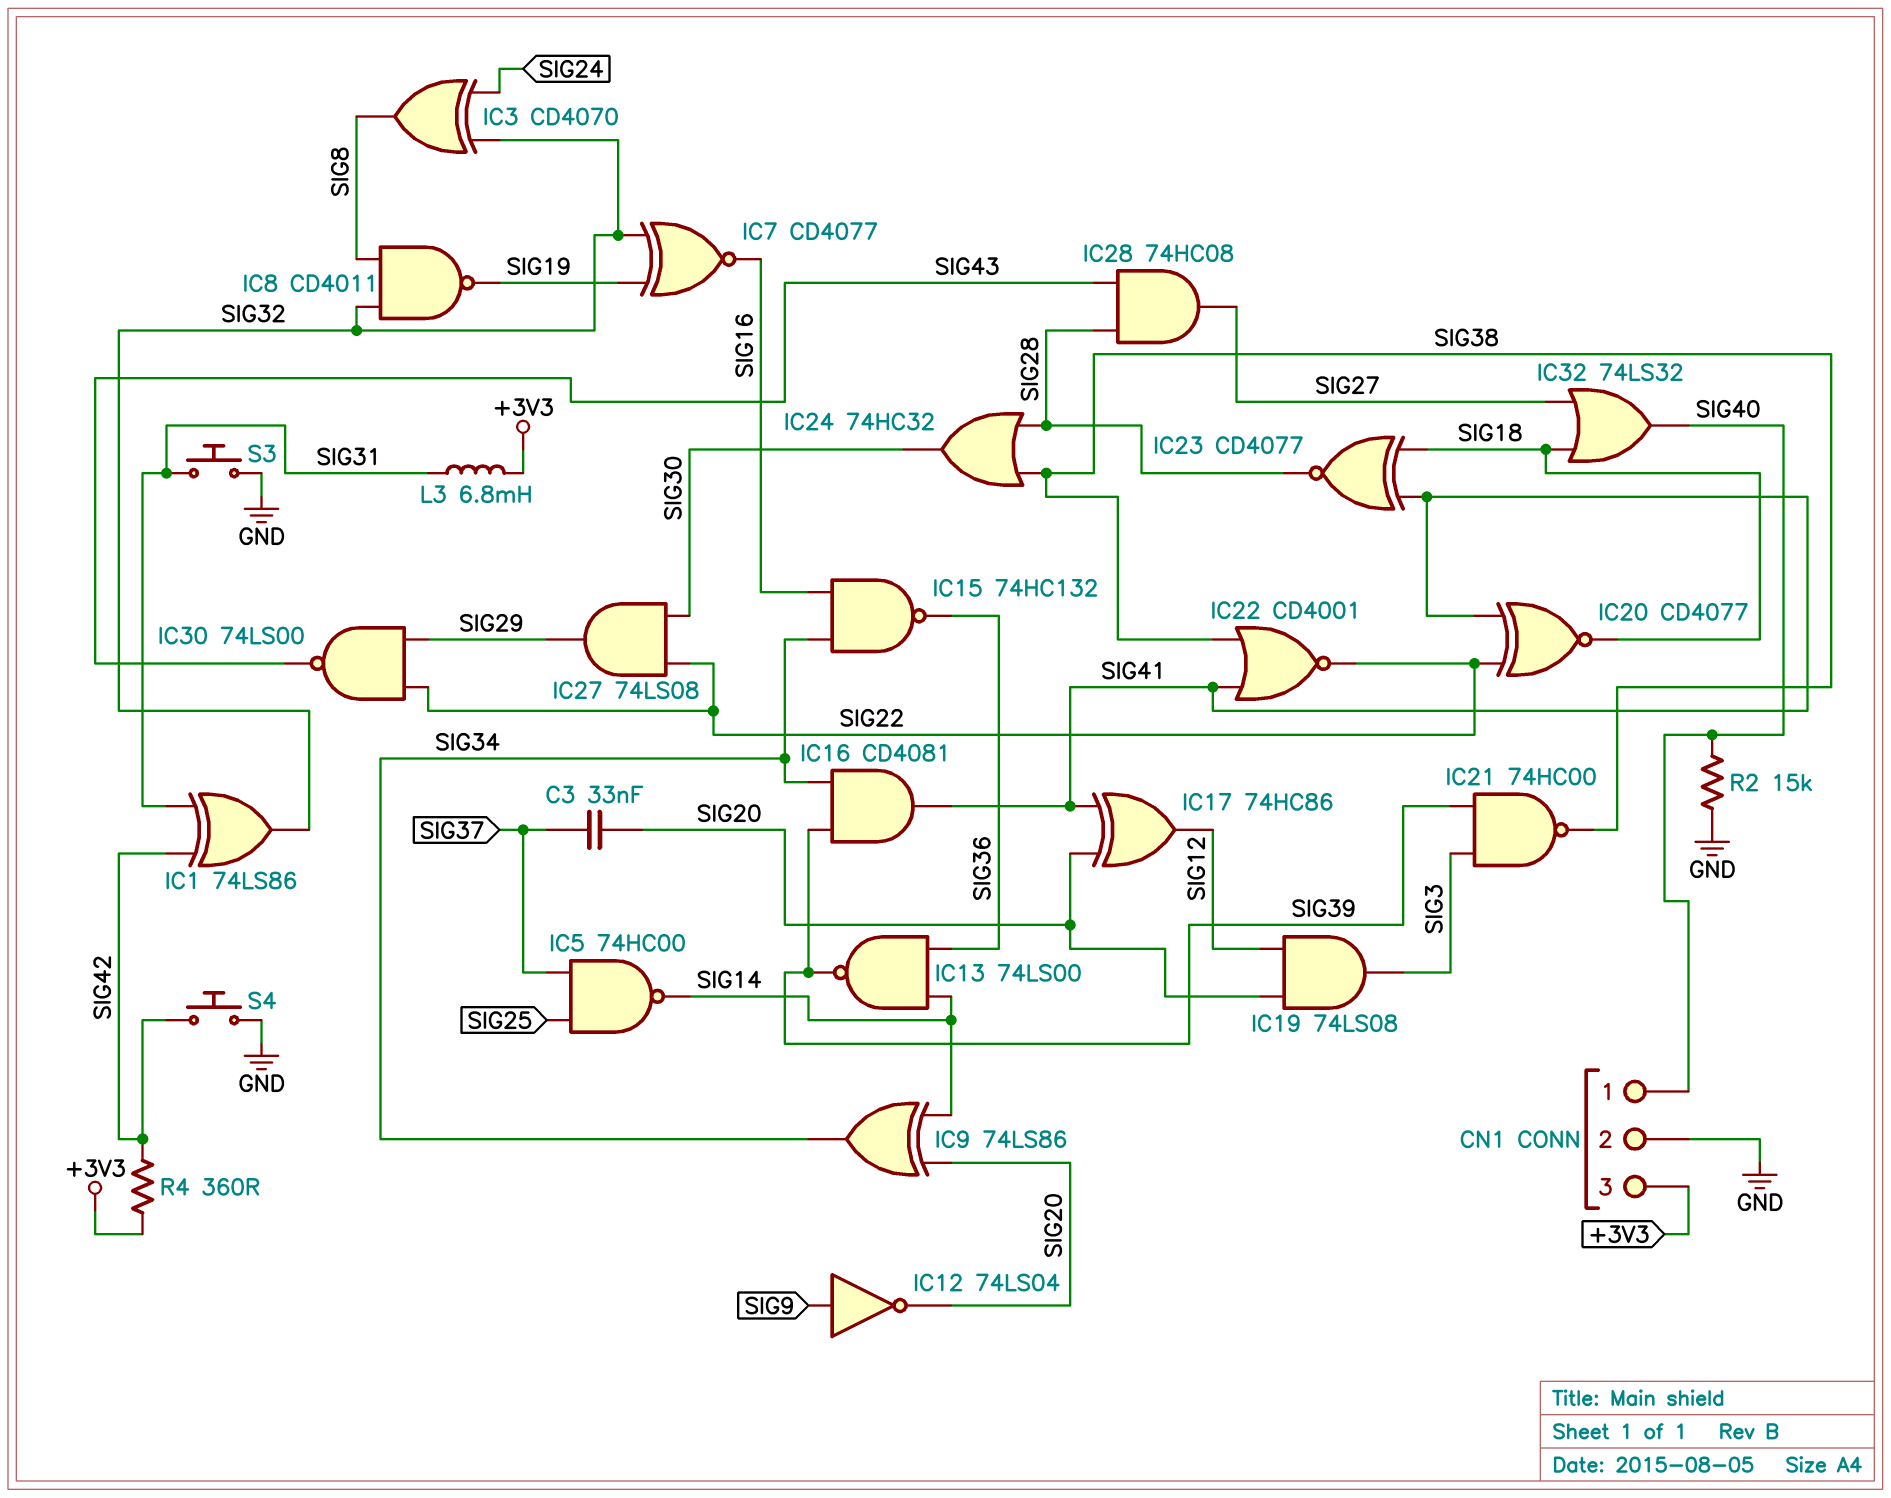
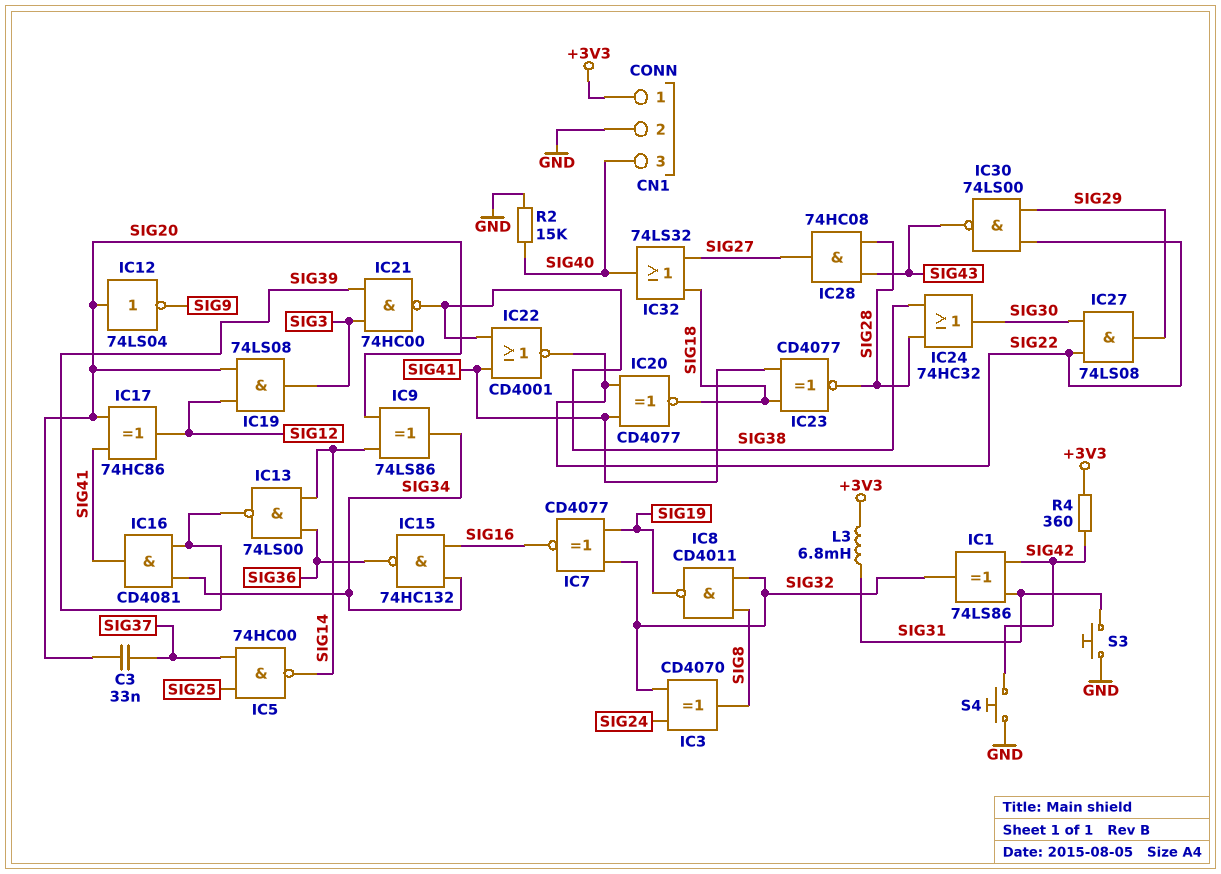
CN1 pin 1: SIG40 -> +3V3
CN1 pin 3: +3V3 -> SIG40
IC12: NOT 74LS04 (in SIG9, out SIG20) -> NOT 74LS04 (in SIG20, out SIG9)

